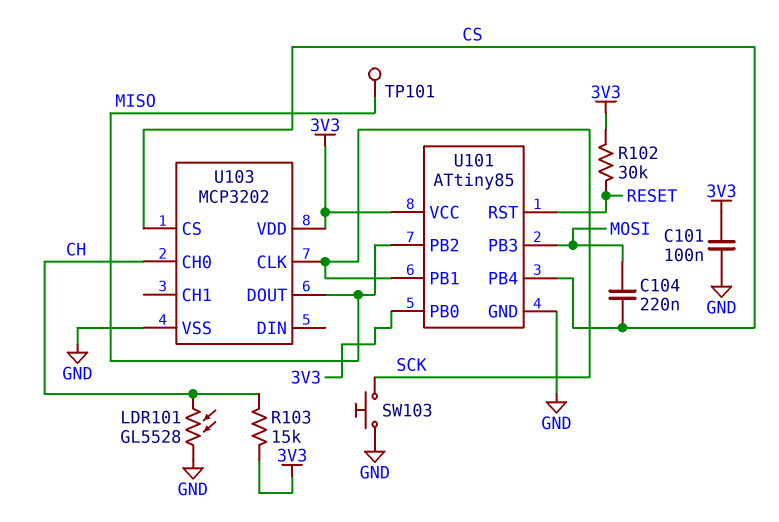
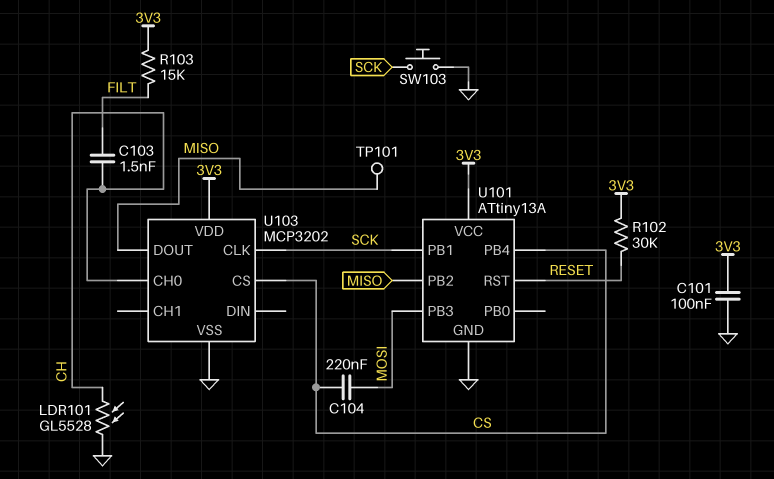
C103: none -> 1.5nF (CH, FILT)
R103: 15k (3V3, CH) -> 15k (3V3, FILT)
U101: ATtiny85 -> ATtiny13A
U101 pin PB0: 3V3 -> none

